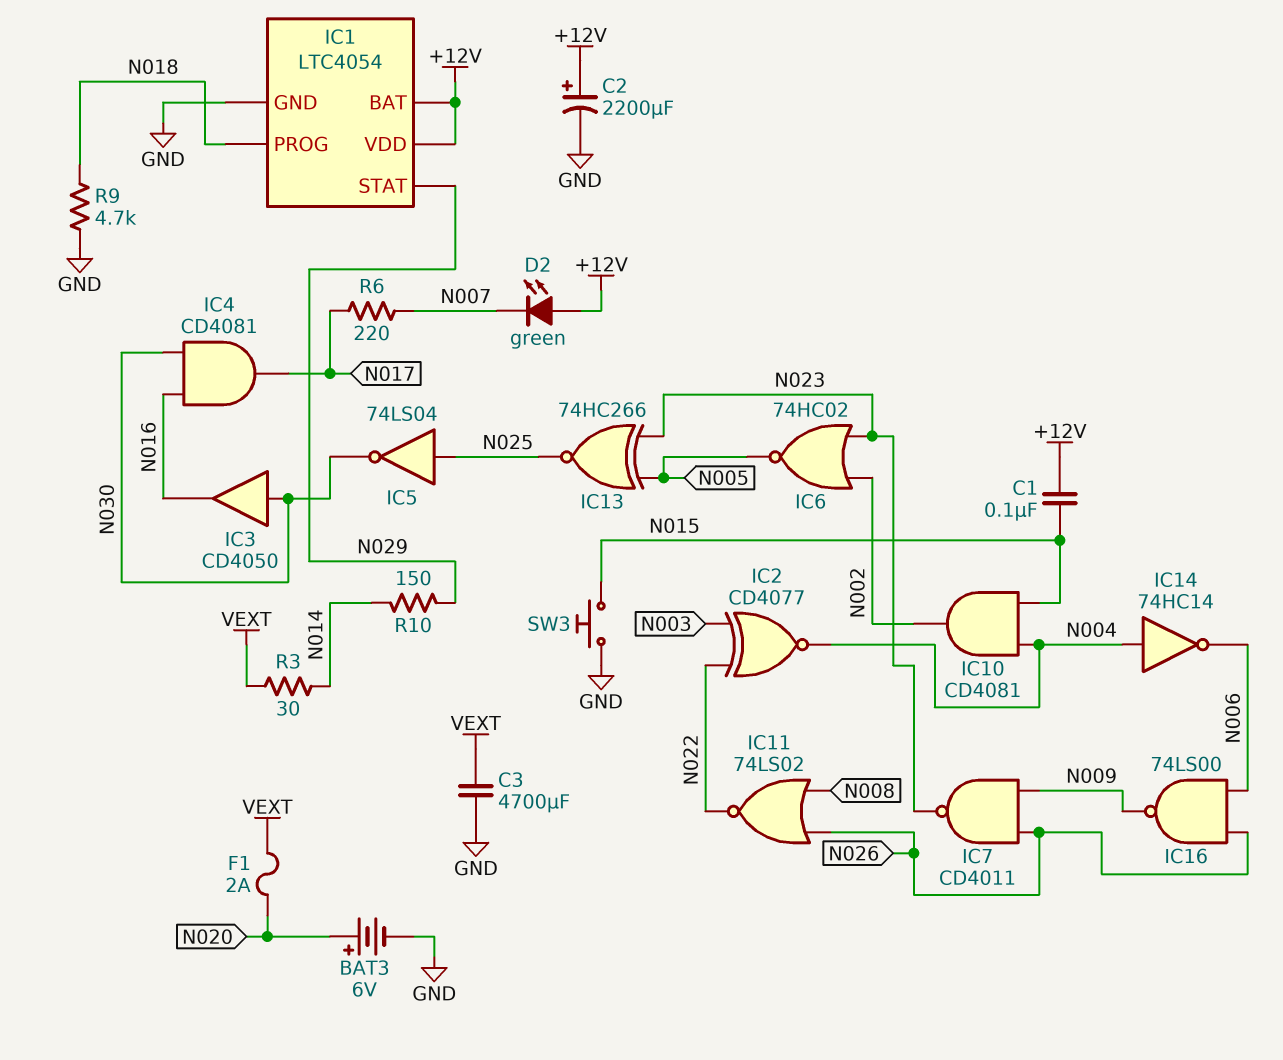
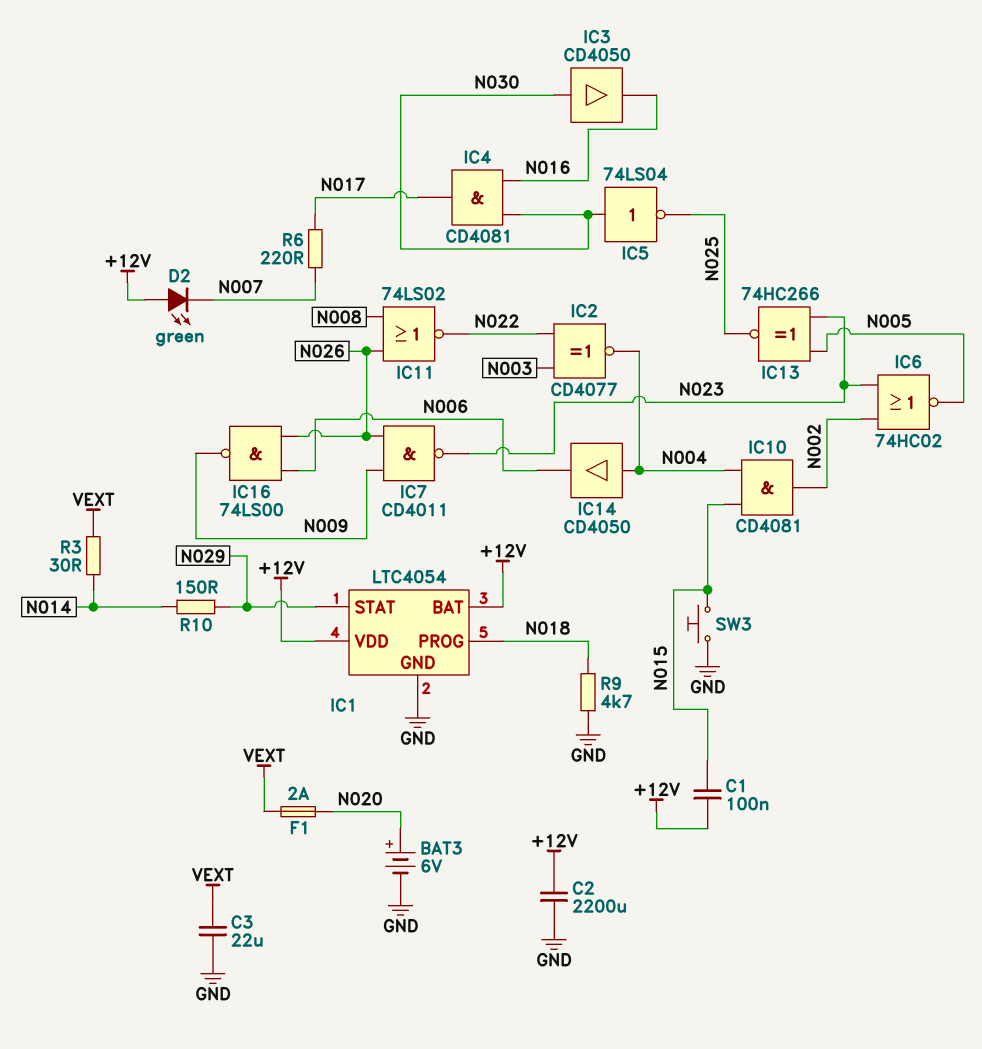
C2: 2200uF (plus +12V, minus GND) -> 2200uF (+12V, GND)
C3: 4700uF (GND, VEXT) -> 22uF (GND, VEXT)
IC5: NOT 74LS04 (in N025, out N030) -> NOT 74LS04 (in N030, out N025)
IC14: NOT 74HC14 (in N004, out N006) -> buffer CD4050 (in N004, out N006)

